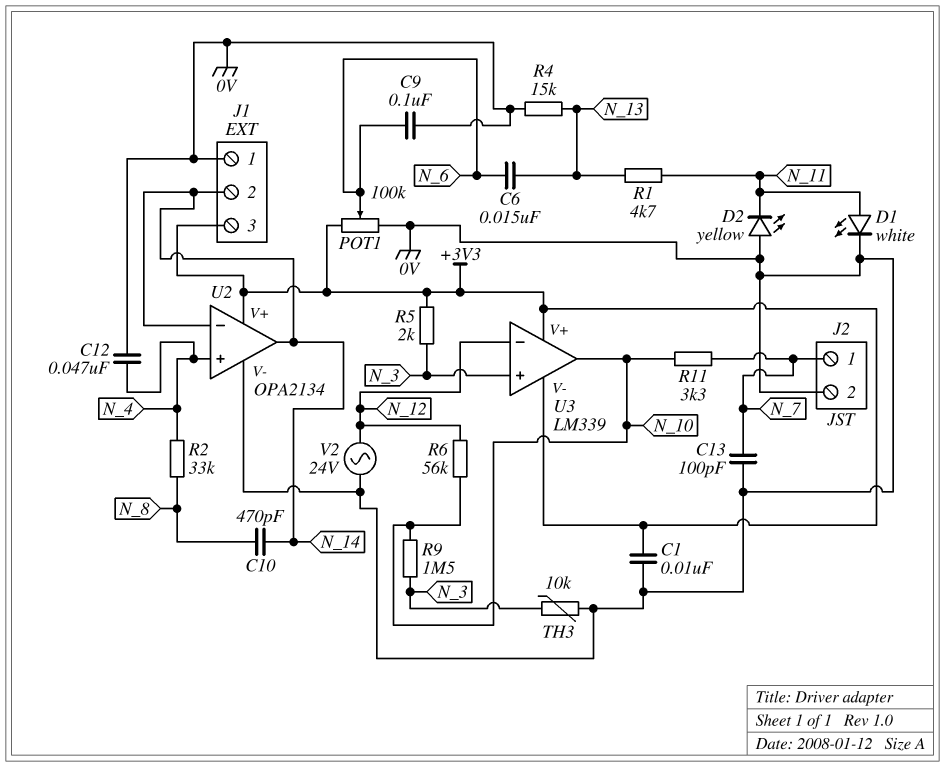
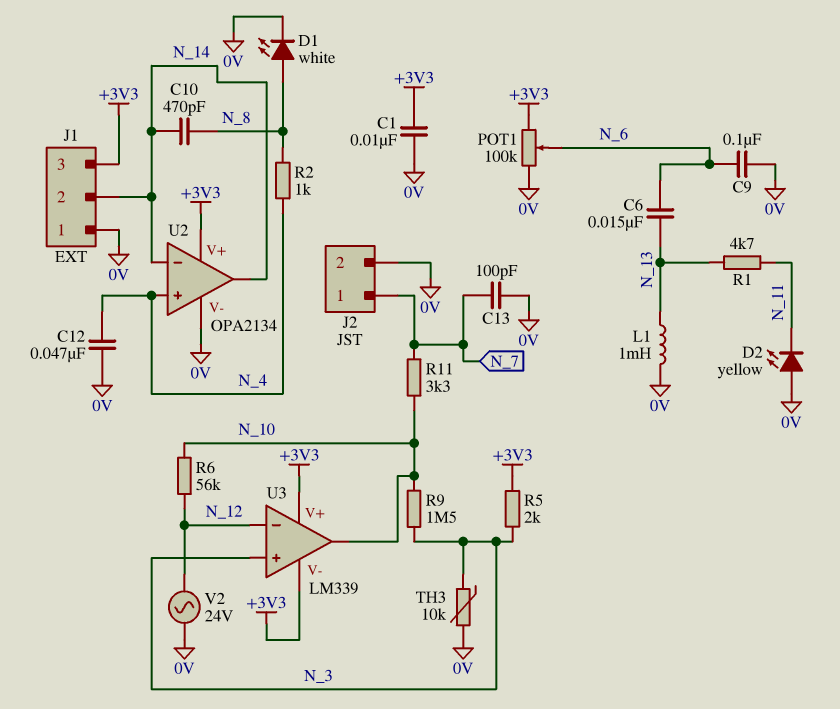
D1: LED white (A N_11, K 0V) -> LED white (A N_8, K 0V)
L1: none -> 1mH (0V, N_13)
R2: 33k (N_4, N_8) -> 1k (N_4, N_8)
R4: 15k (0V, N_13) -> none

